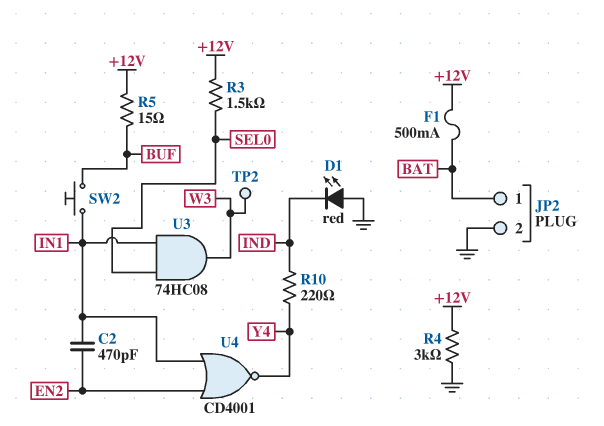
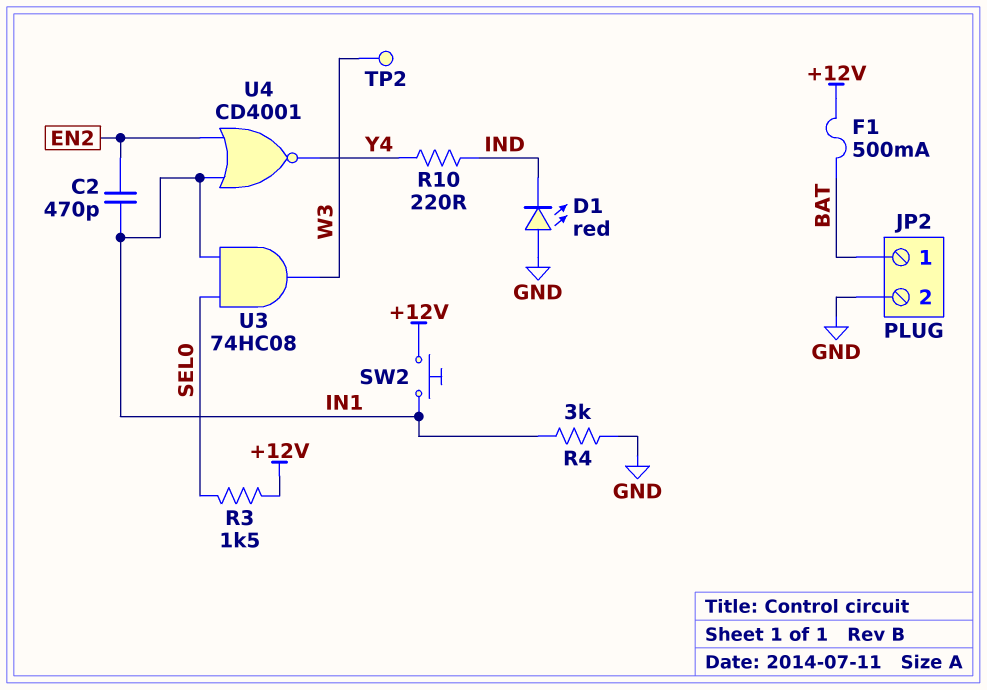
R4: 3k (+12V, GND) -> 3k (GND, IN1)
R5: 15 (+12V, BUF) -> none
SW2: button (BUF, IN1) -> button (+12V, IN1)

